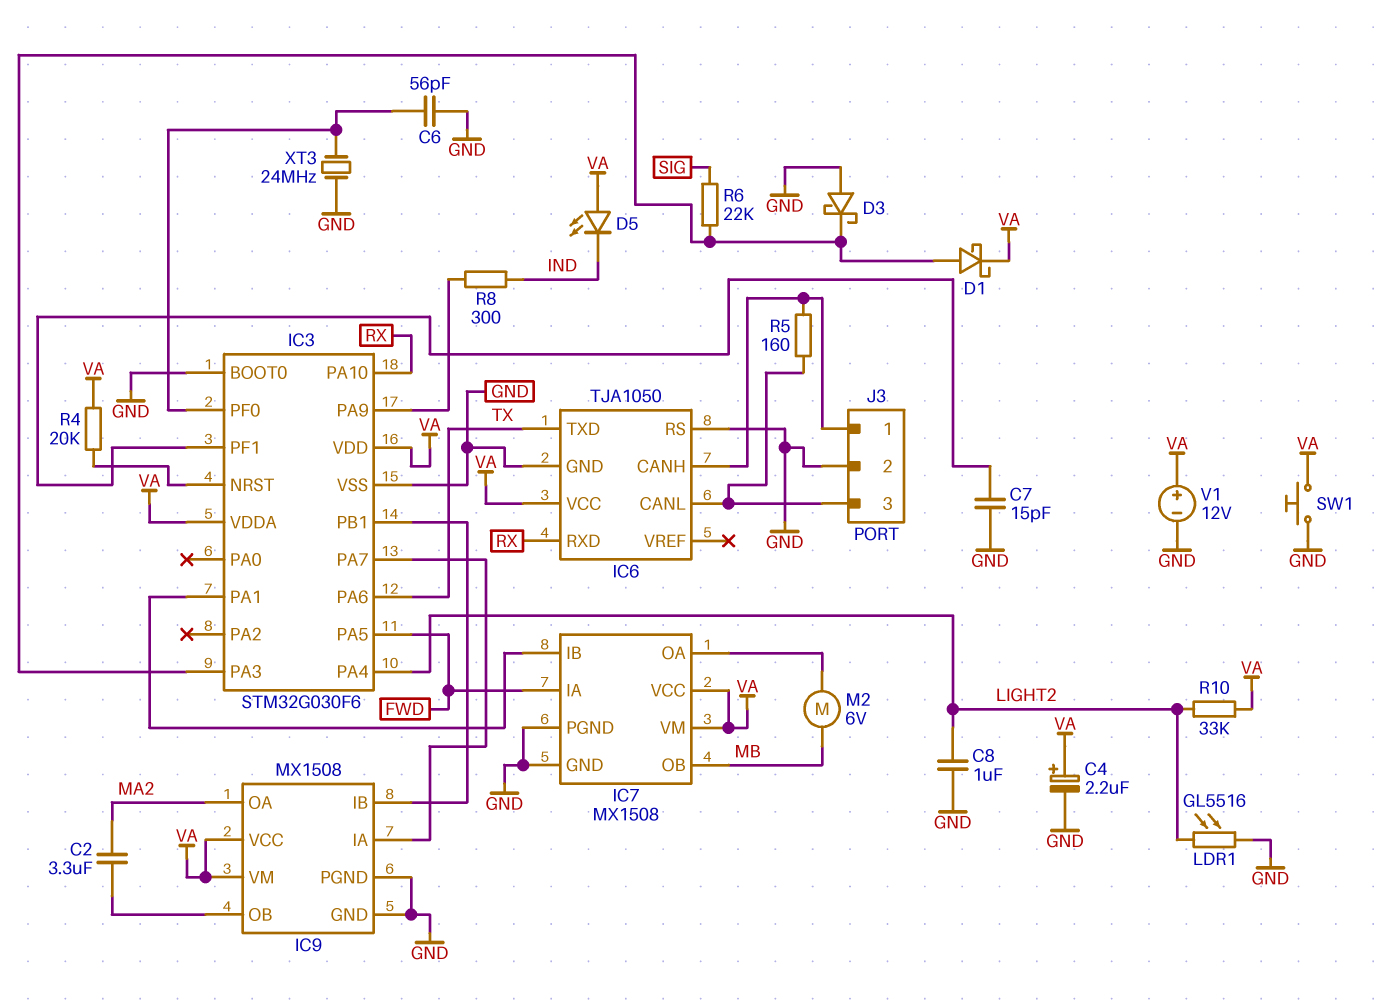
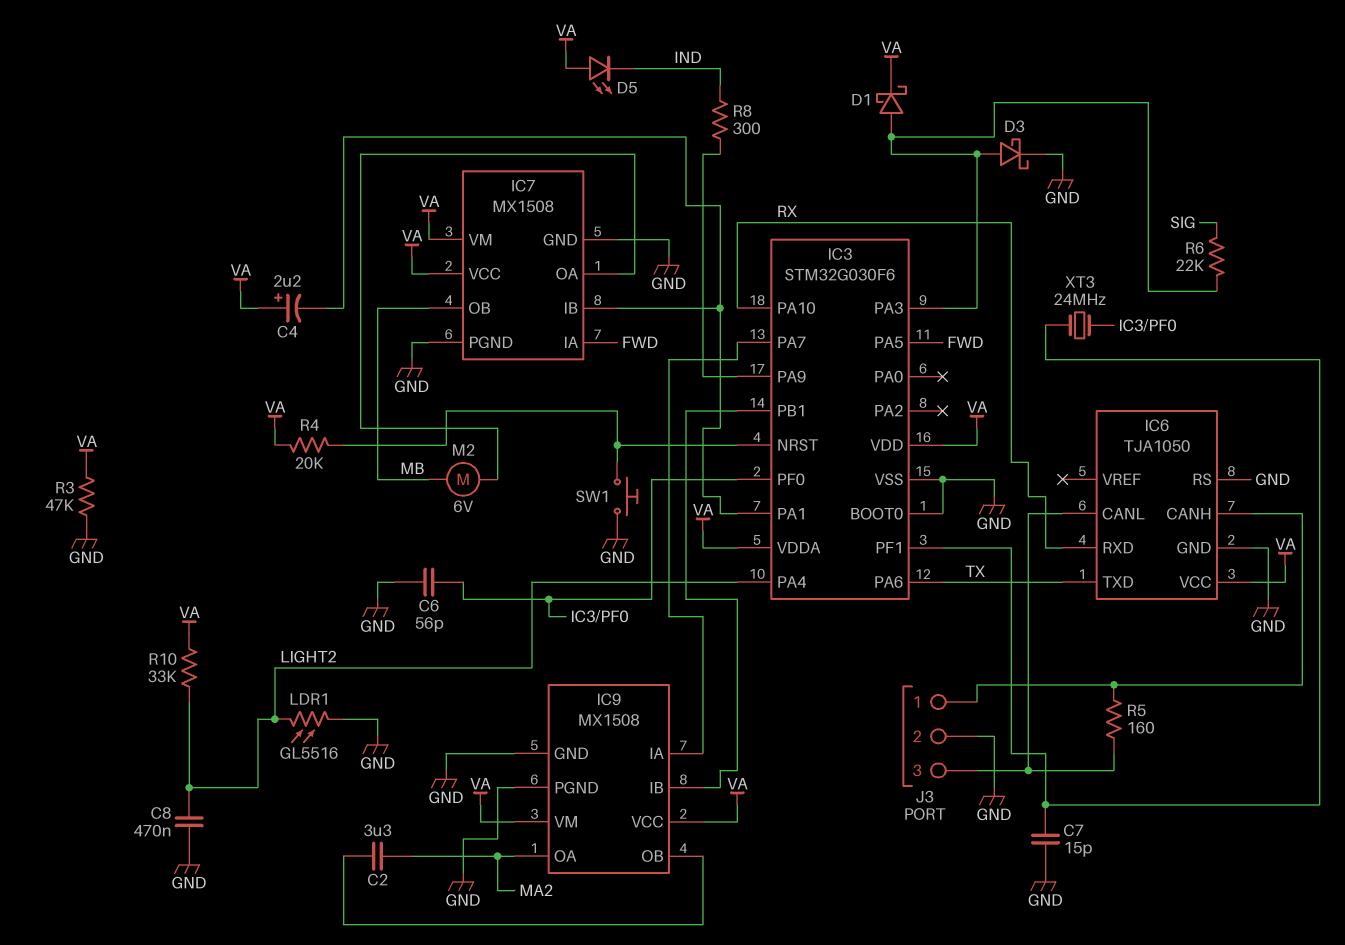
C4: 2.2uF (plus VA, minus GND) -> 2.2uF (plus VA, minus IC3/PA1)
C8: 1uF (GND, LIGHT2) -> 470nF (GND, LIGHT2)
D3: schottky (A GND, K IC3/PA3) -> schottky (A IC3/PA3, K GND)
R3: none -> 47k (GND, VA)
SW1: button (GND, VA) -> button (GND, IC3/NRST)
V1: 12V (plus VA, minus GND) -> none
XT3: 24MHz (GND, IC3/PF0) -> 24MHz (IC3/PF0, IC3/PF1)

